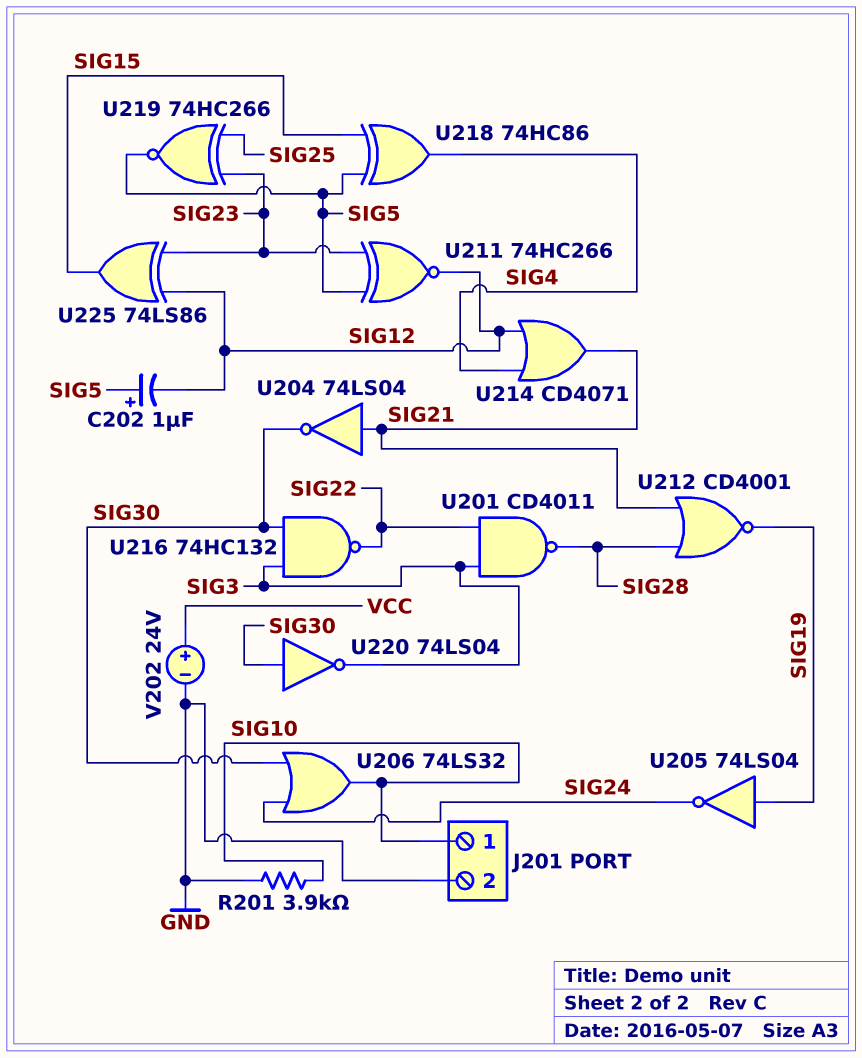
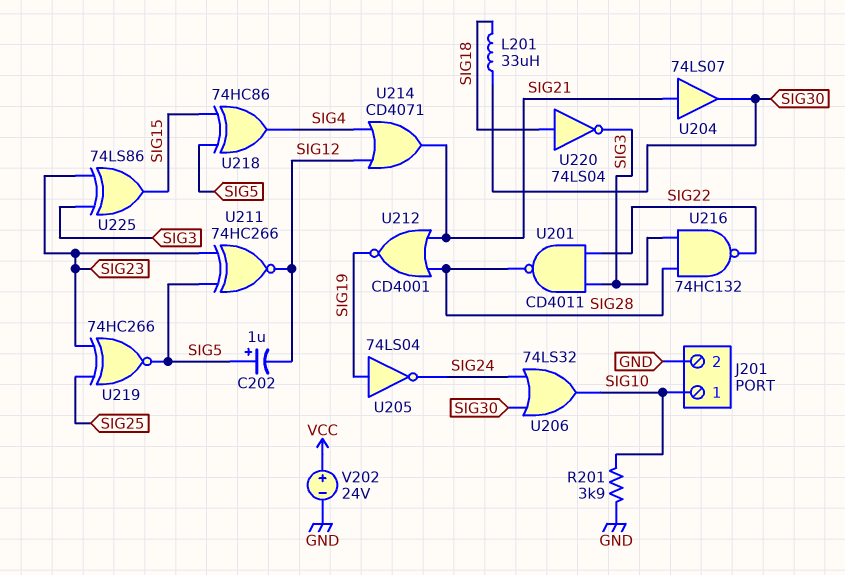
L201: none -> 33uH (SIG18, SIG30)
U204: NOT 74LS04 (in SIG21, out SIG30) -> buffer 74LS07 (in SIG21, out SIG30)
U216: NAND 74HC132 (in SIG3, in SIG30, out SIG22) -> NAND 74HC132 (in SIG3, in SIG28, out SIG22)
U220: NOT 74LS04 (in SIG30, out SIG3) -> NOT 74LS04 (in SIG18, out SIG3)
U225: XOR 74LS86 (in SIG12, in SIG23, out SIG15) -> XOR 74LS86 (in SIG3, in SIG23, out SIG15)

